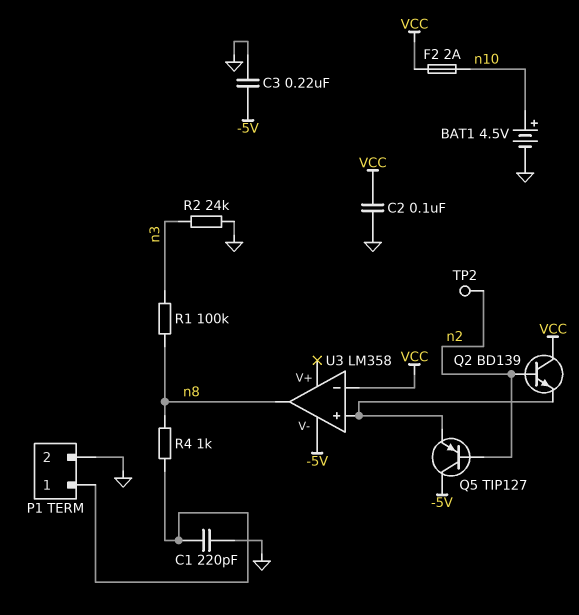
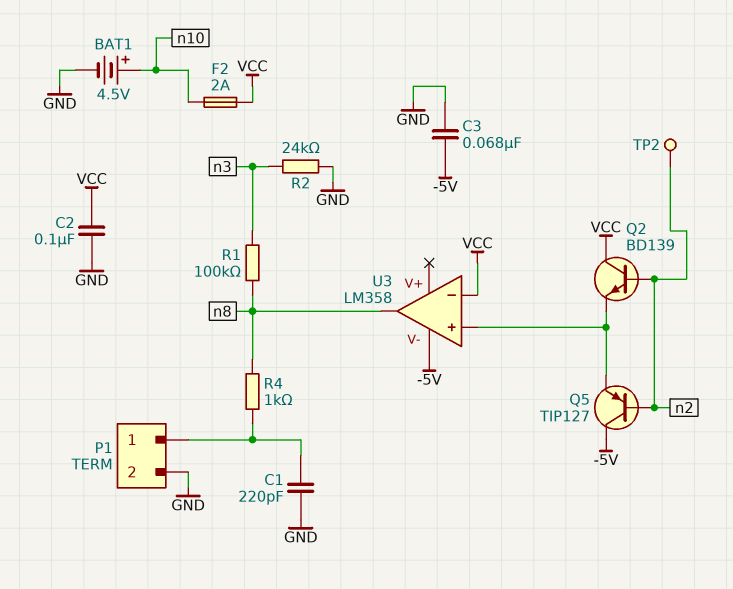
C3: 220nF (-5V, GND) -> 68nF (-5V, GND)

